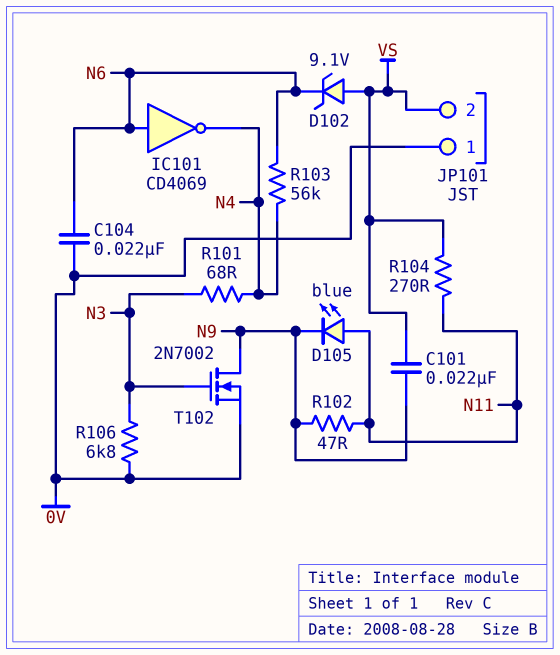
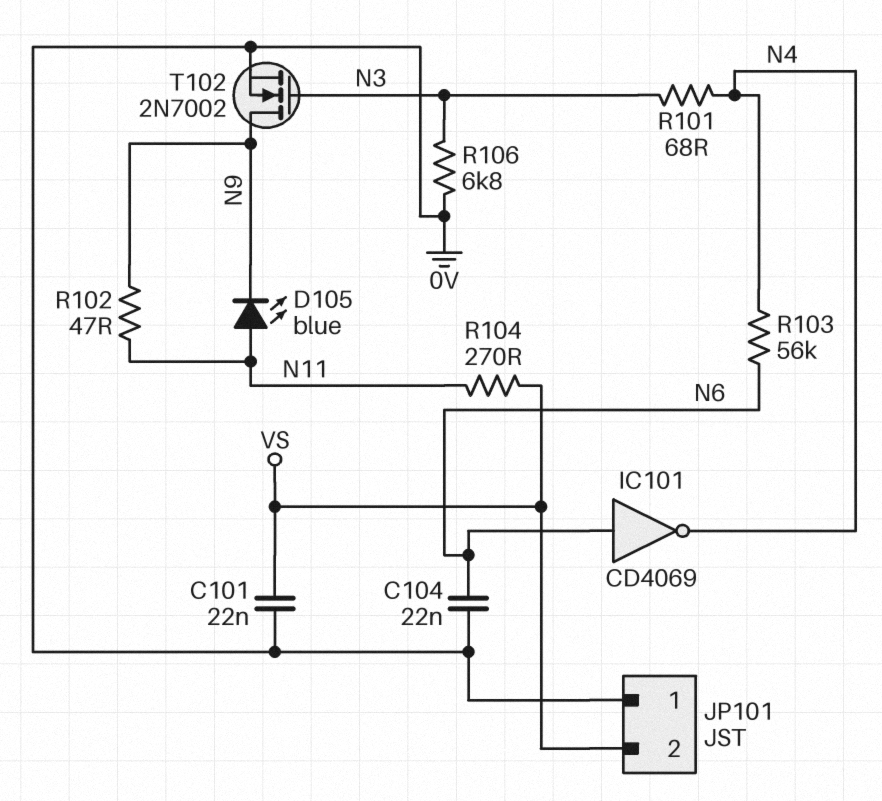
C101: 22nF (N9, VS) -> 22nF (0V, VS)
D102: zener 9.1V (A VS, K N6) -> none

